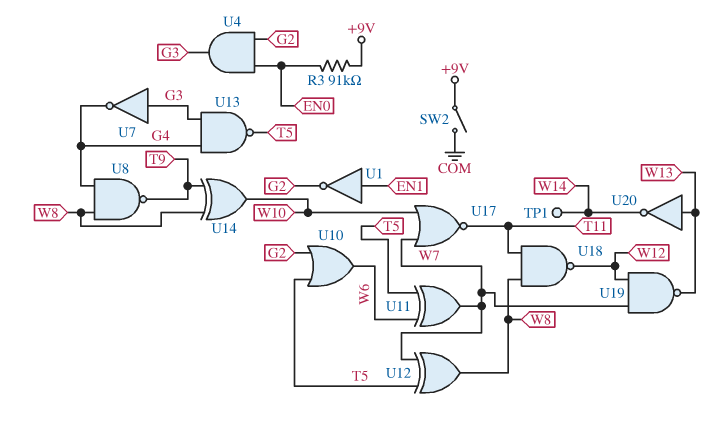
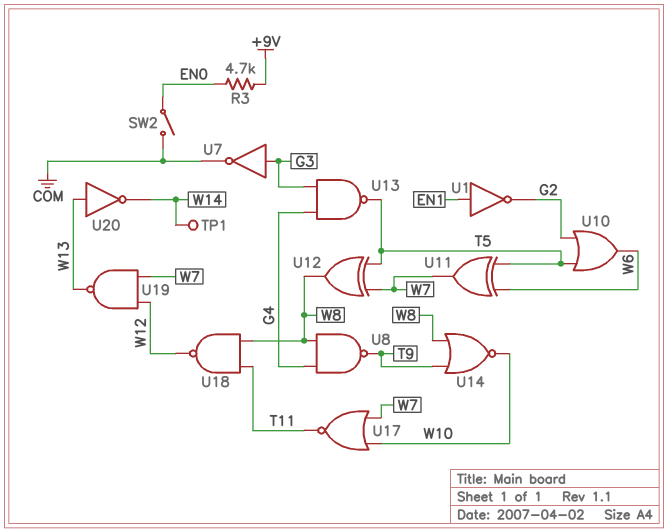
R3: 91k (+9V, EN0) -> 4.7k (+9V, EN0)
SW2: switch (+9V, COM) -> switch (COM, EN0)
U4: AND (in EN0, in G2, out G3) -> none
U7: NOT (in G3, out G4) -> NOT (in G3, out COM)
U14: XOR (in T9, in W8, out W10) -> NOR (in T9, in W8, out W10)

